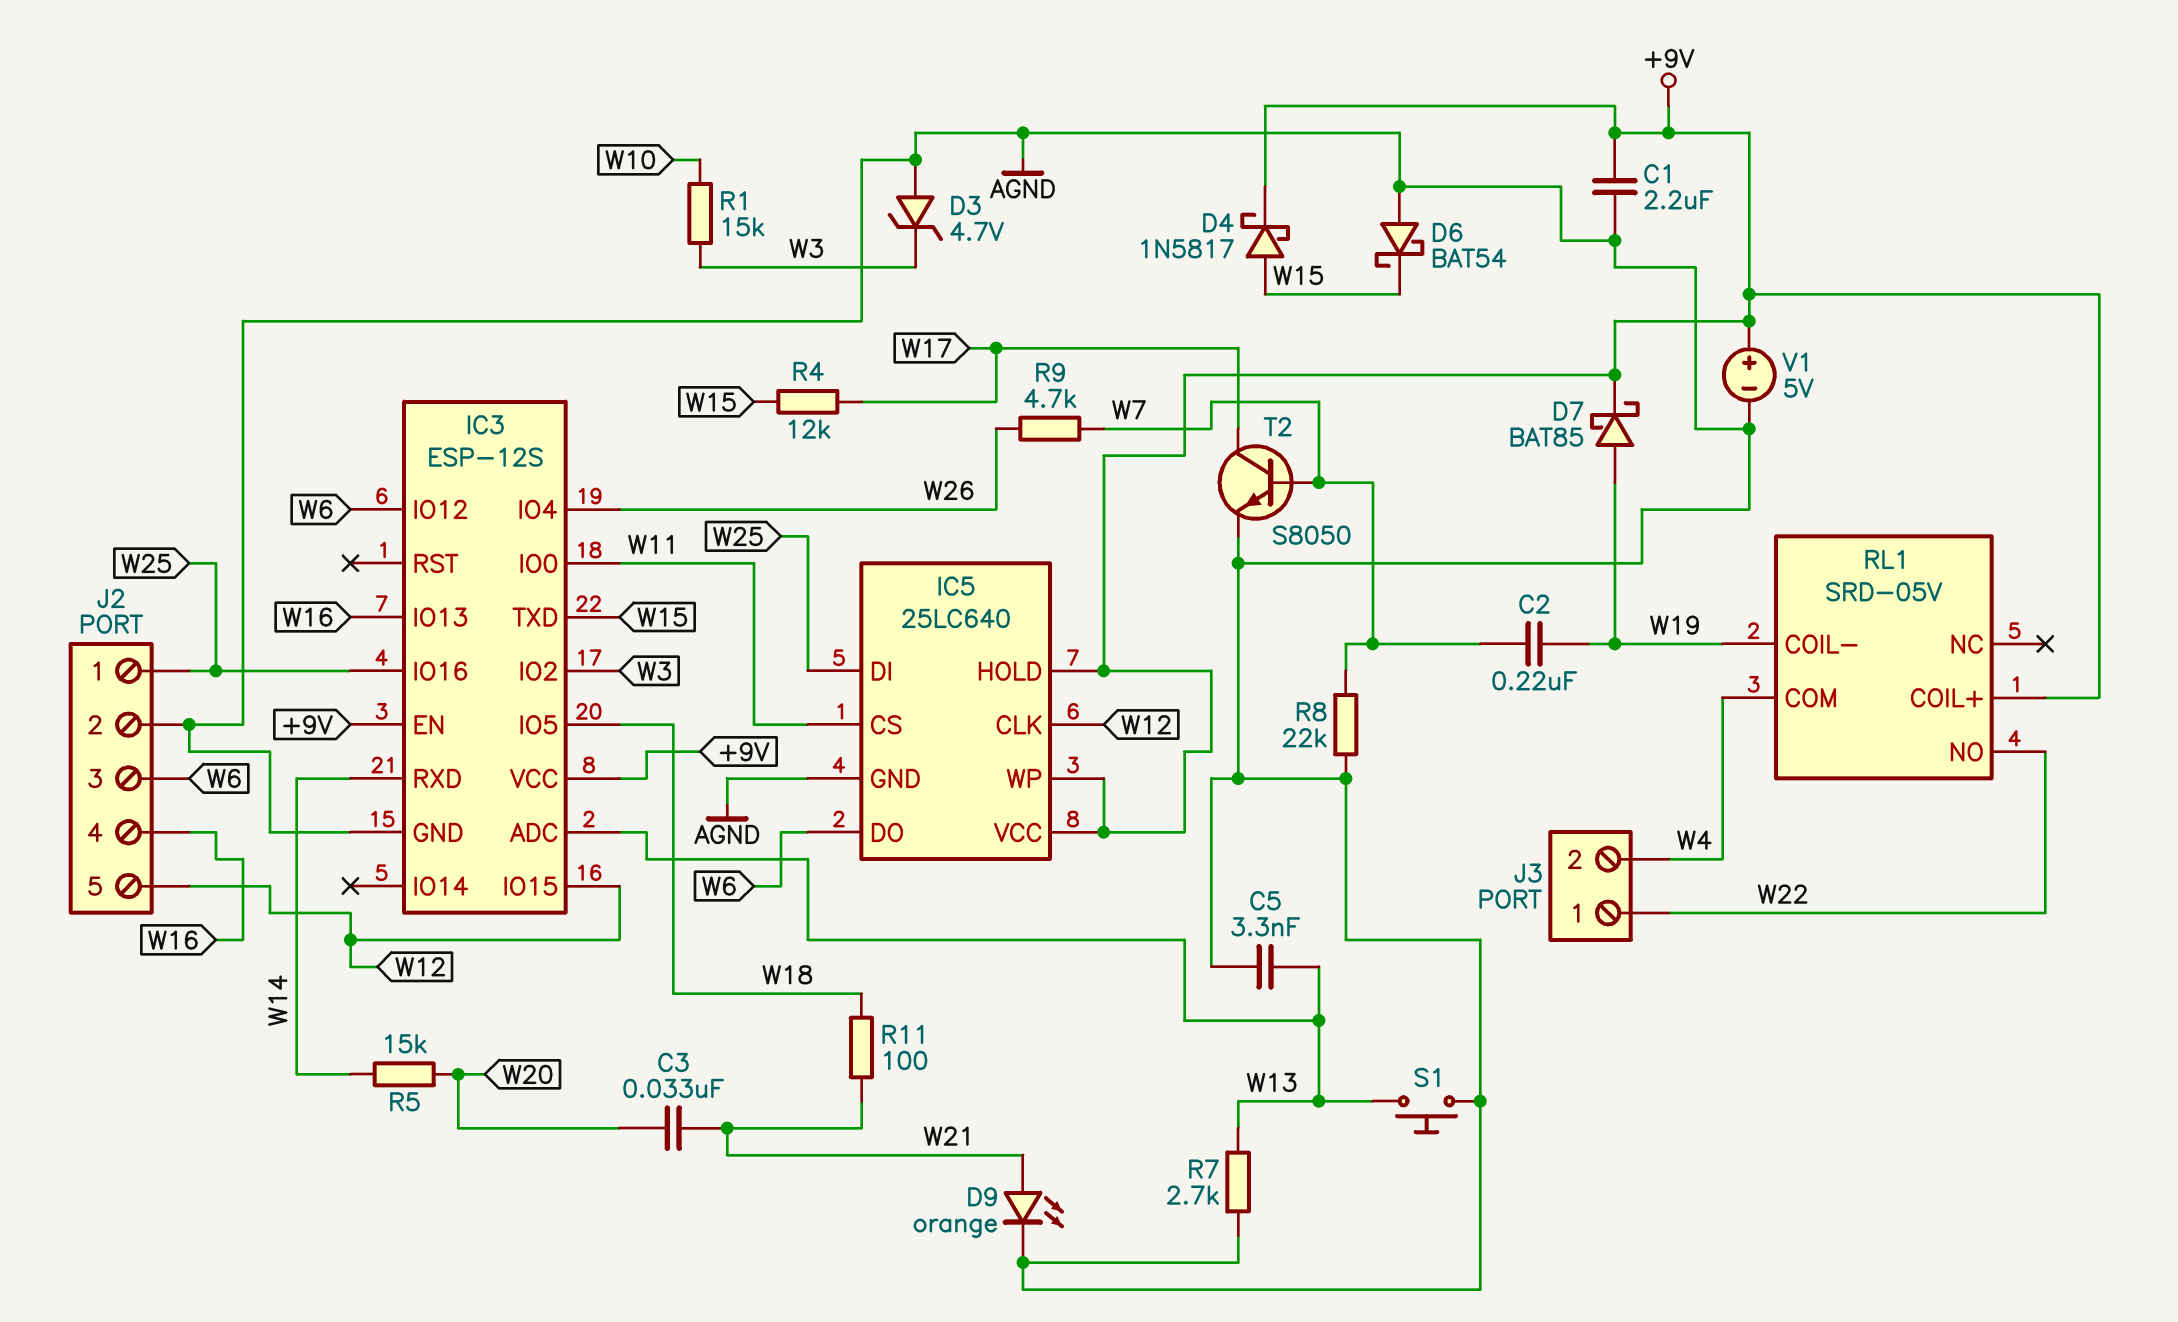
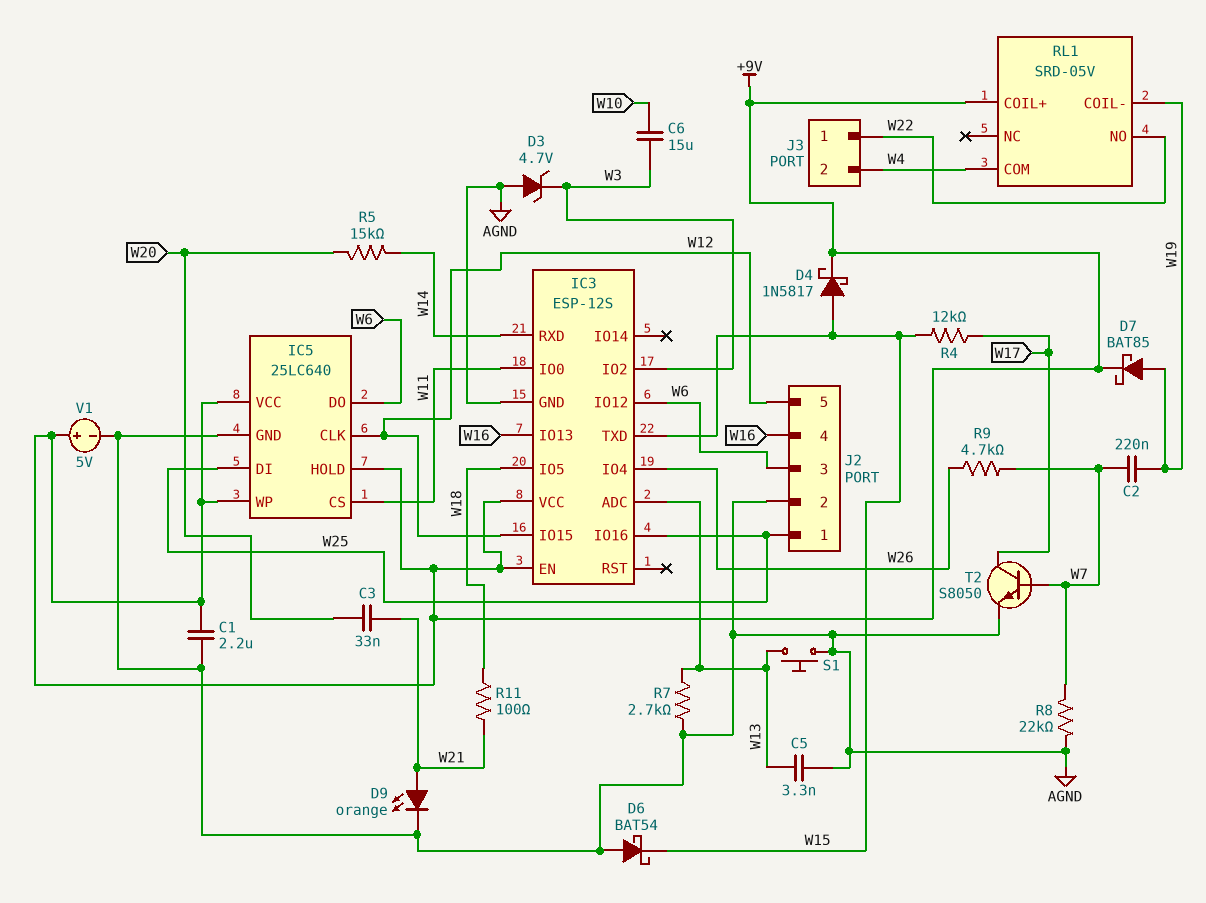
C6: none -> 15uF (W3, W10)
R1: 15k (W3, W10) -> none

